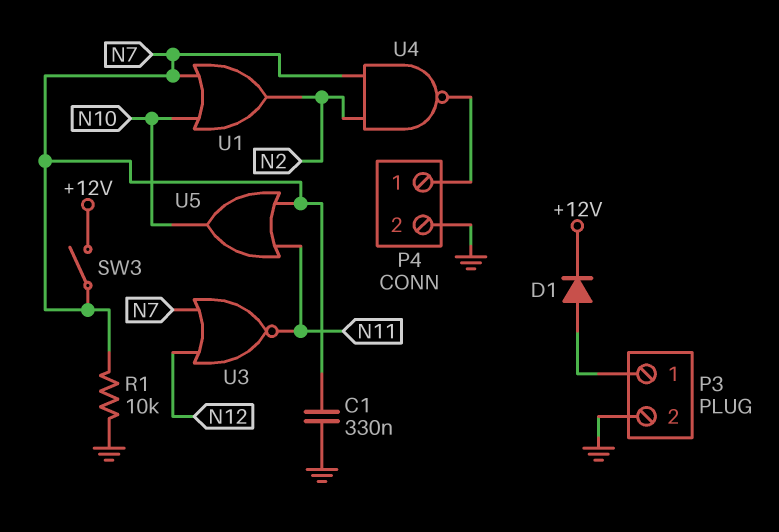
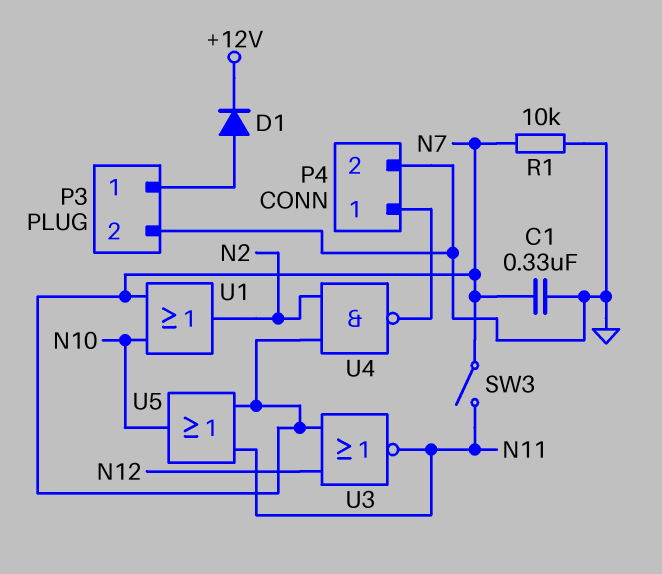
SW3: switch (+12V, N7) -> switch (N7, N11)

